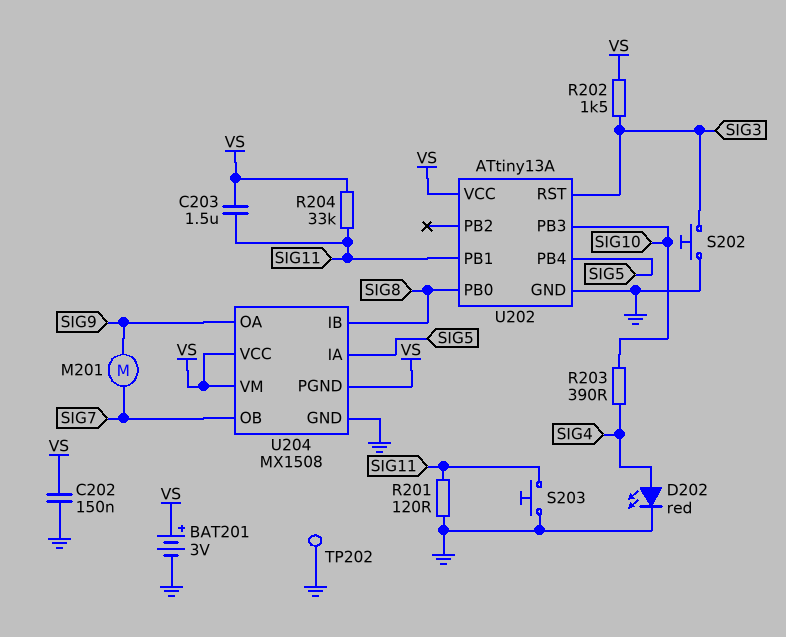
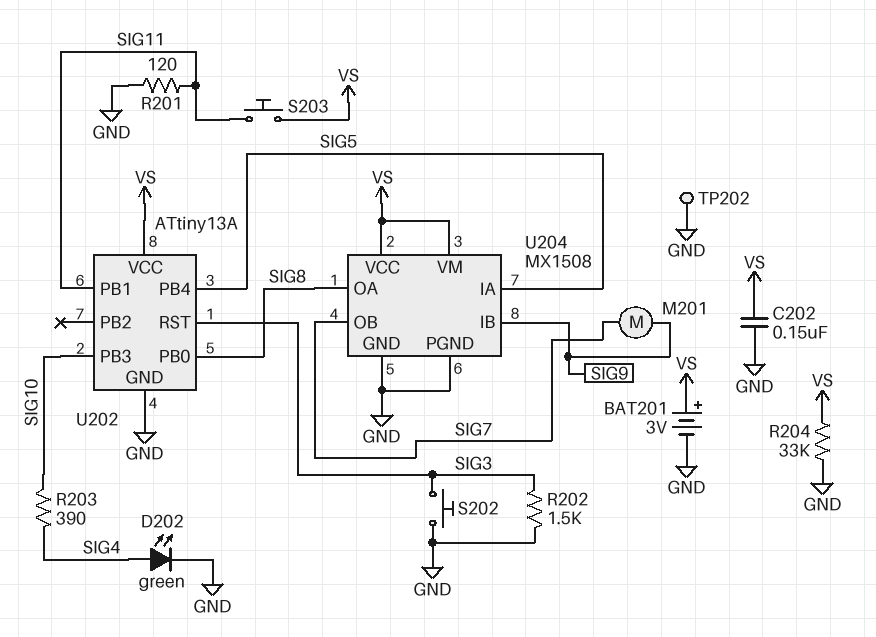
C203: 1.5uF (SIG11, VS) -> none
D202: LED red (A SIG4, K GND) -> LED green (A SIG4, K GND)
R202: 1.5k (SIG3, VS) -> 1.5k (GND, SIG3)
R204: 33k (SIG11, VS) -> 33k (GND, VS)
S203: button (GND, SIG11) -> button (SIG11, VS)
U204 pin IB: SIG8 -> SIG9
U204 pin OA: SIG9 -> SIG8
U204 pin PGND: VS -> GND

